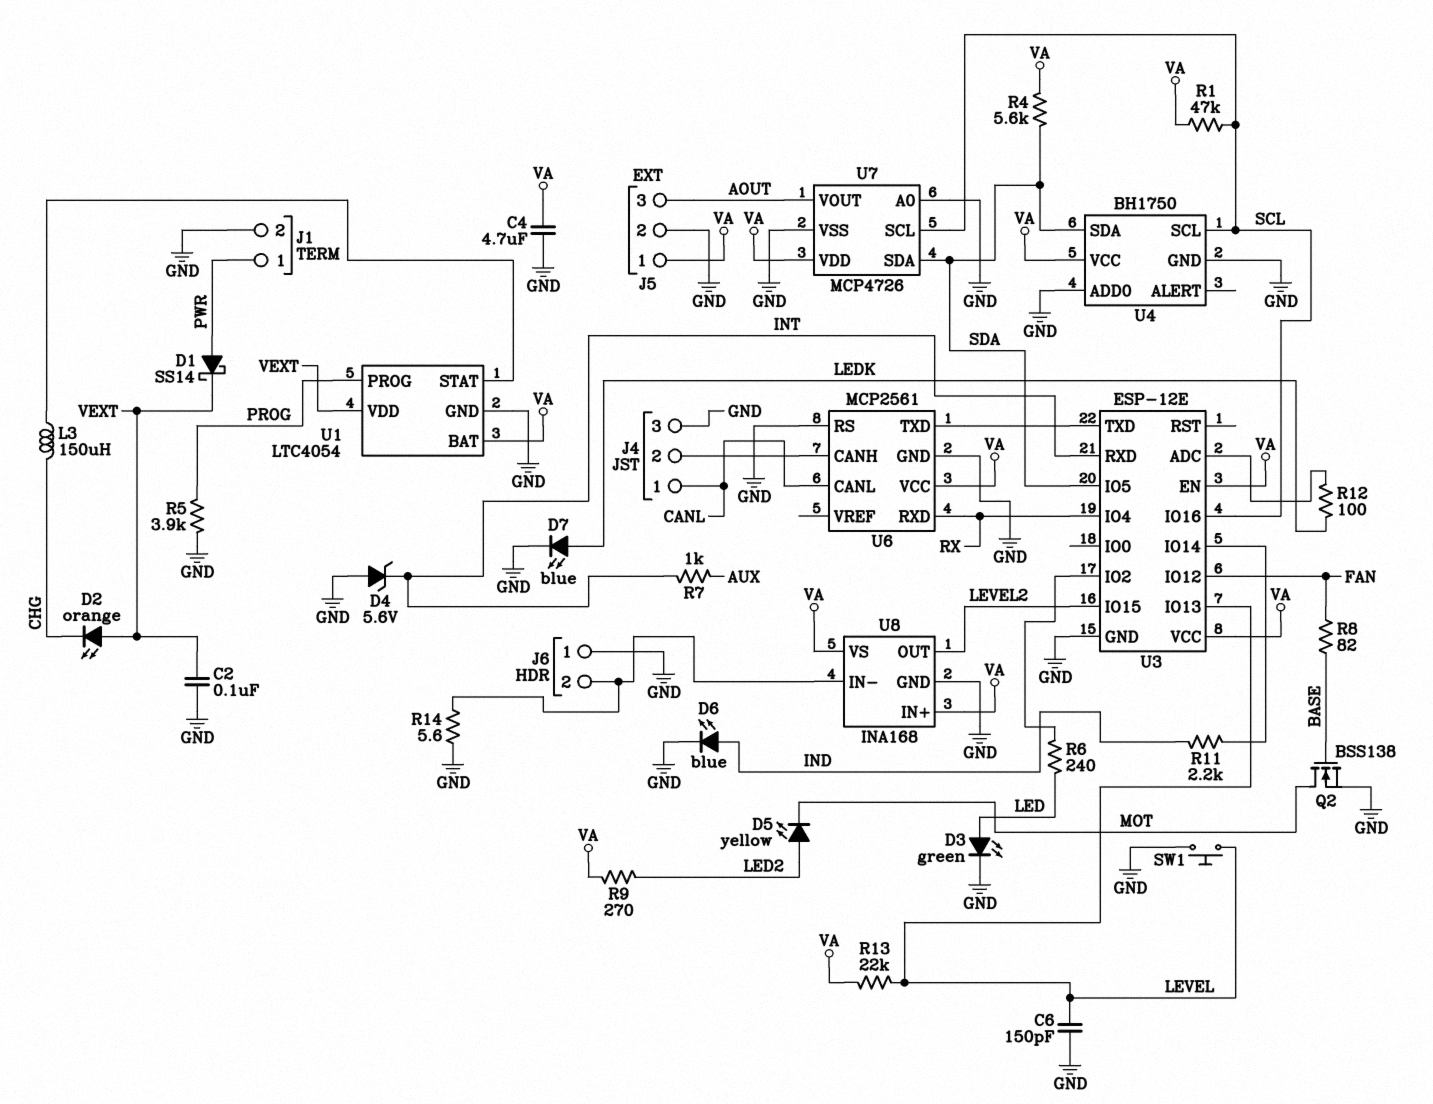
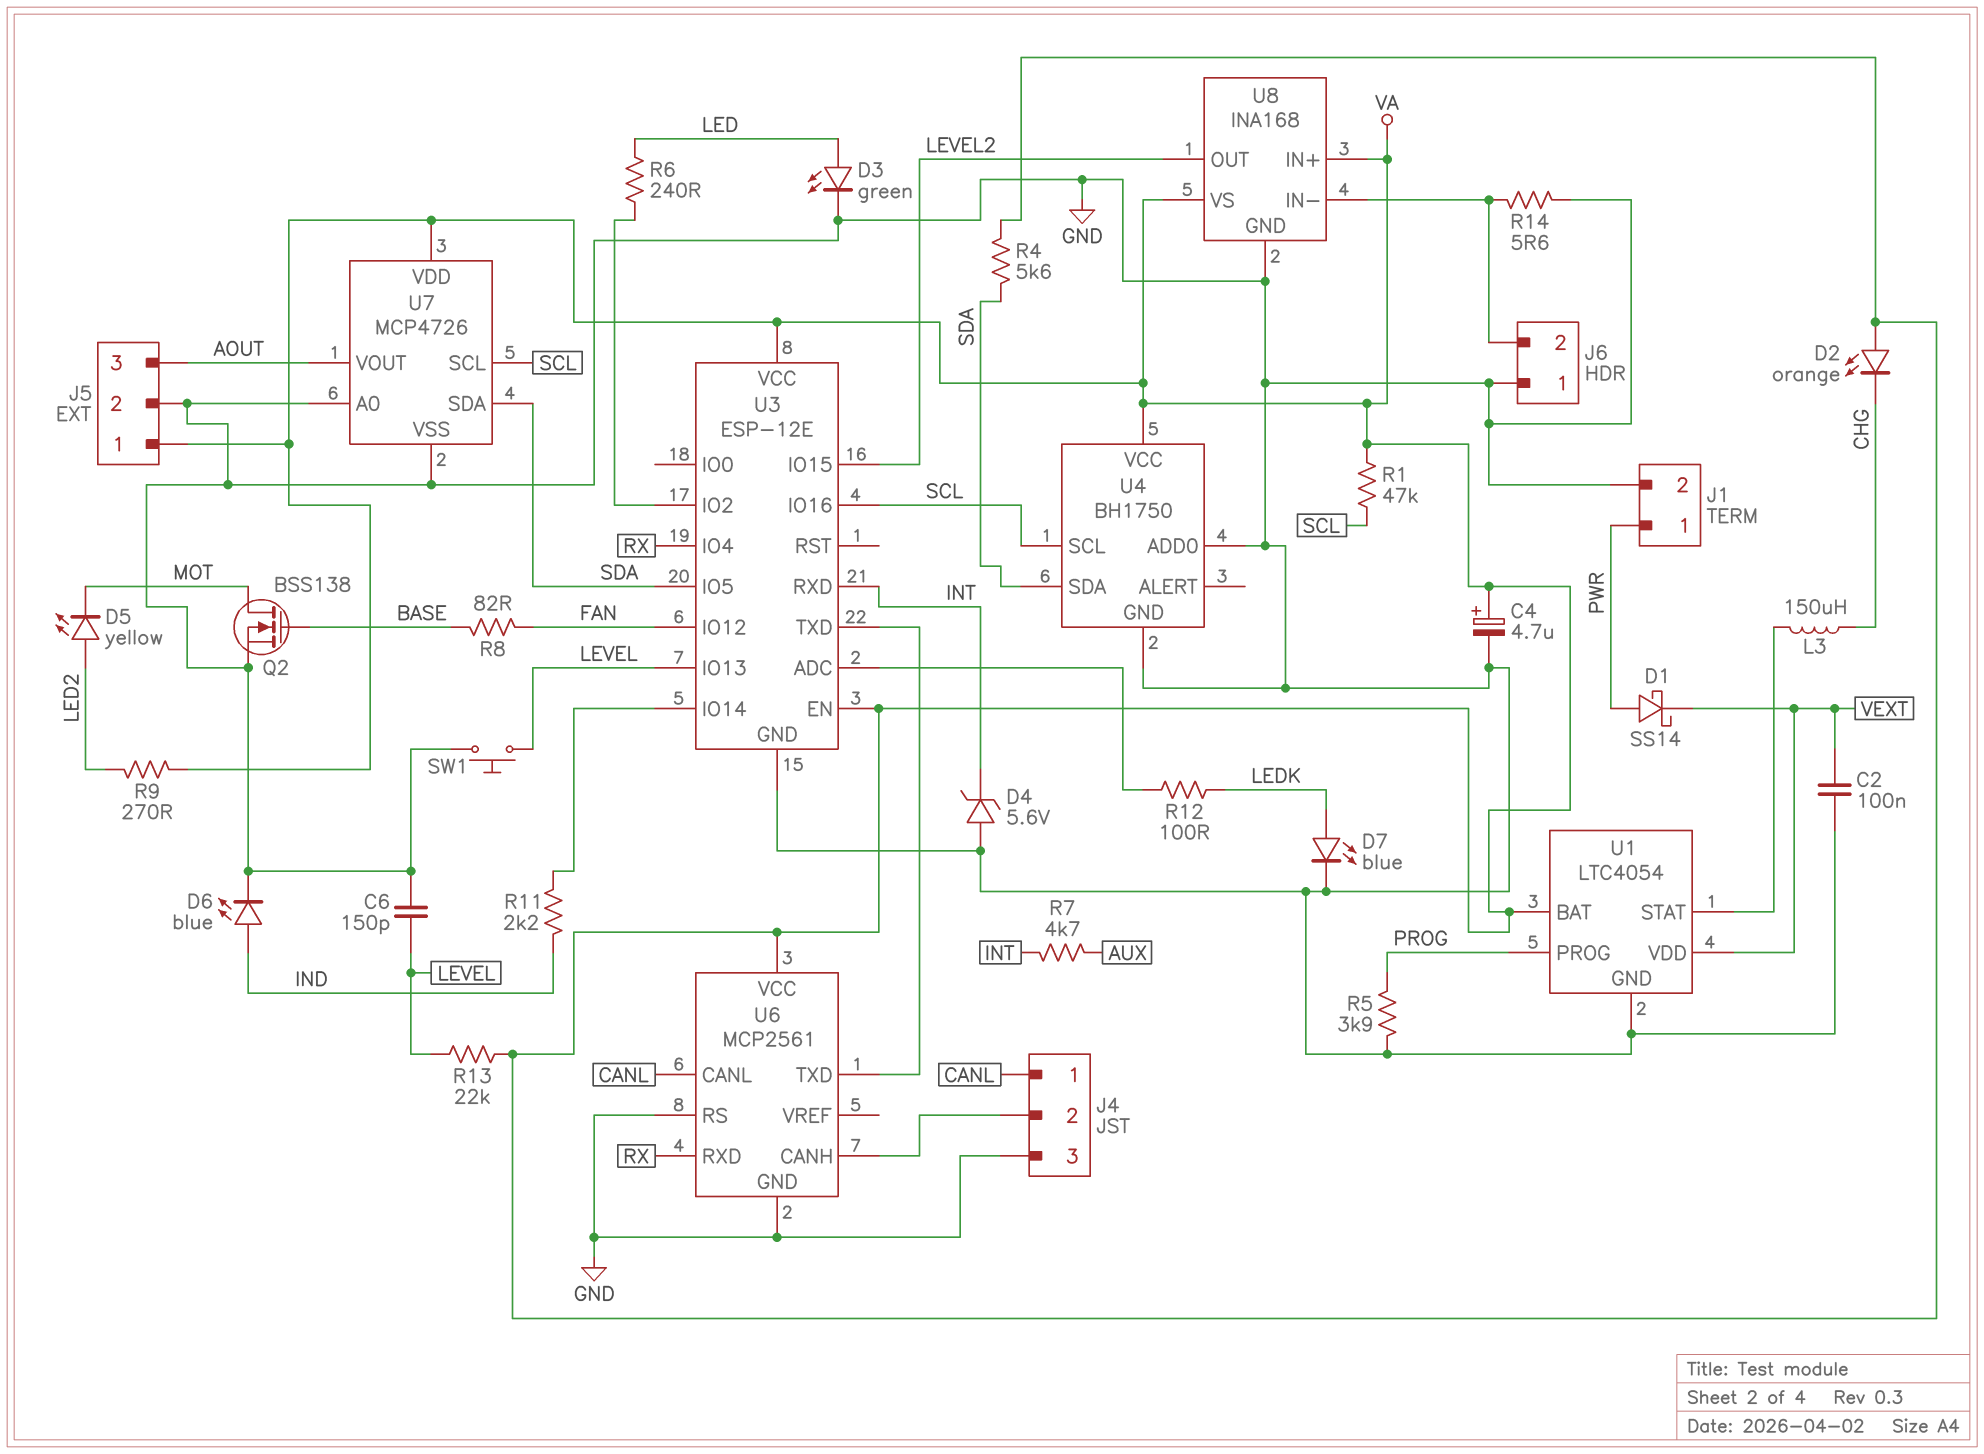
C4: 4.7uF (GND, VA) -> 4.7uF (plus VA, minus GND)
D2: LED orange (A VEXT, K CHG) -> LED orange (A VA, K CHG)
R7: 1k (AUX, INT) -> 4.7k (AUX, INT)

